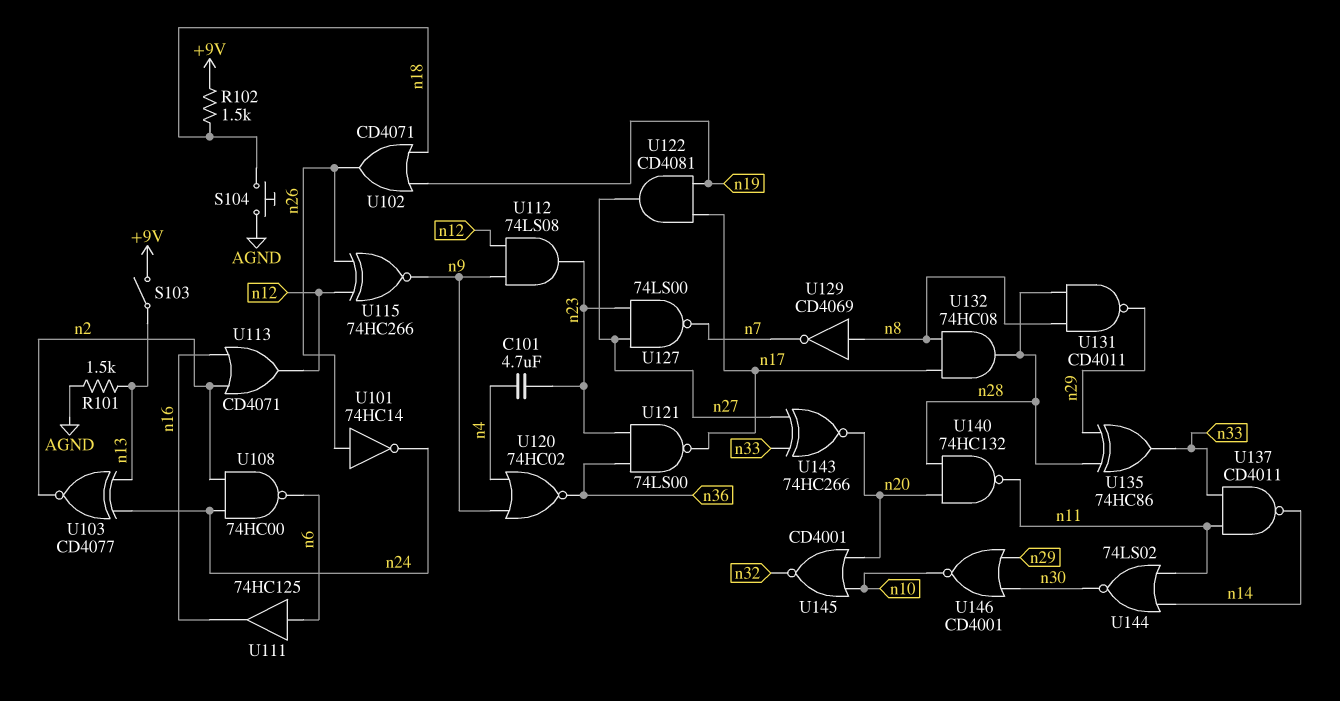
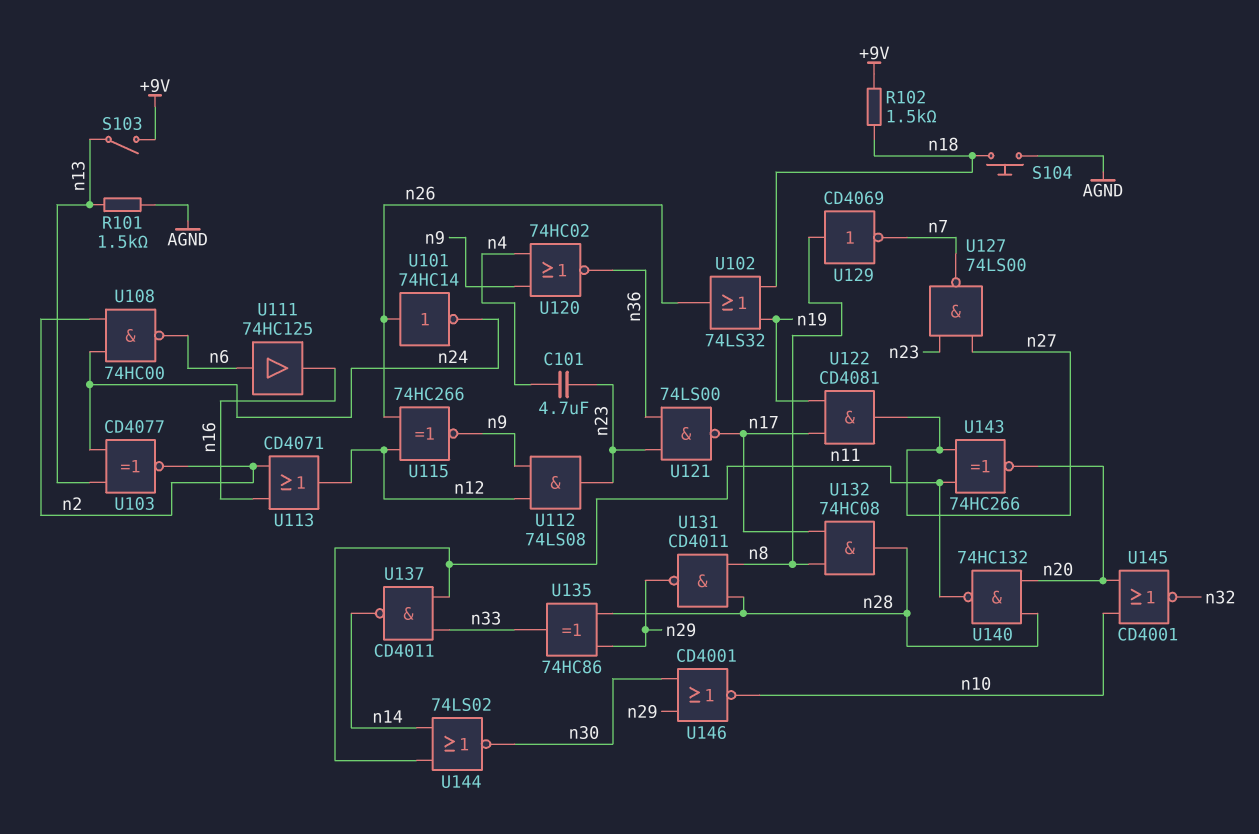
U102: OR CD4071 (in n18, in n19, out n26) -> OR 74LS32 (in n18, in n19, out n26)
U143: XNOR 74HC266 (in n27, in n33, out n20) -> XNOR 74HC266 (in n11, in n27, out n20)

